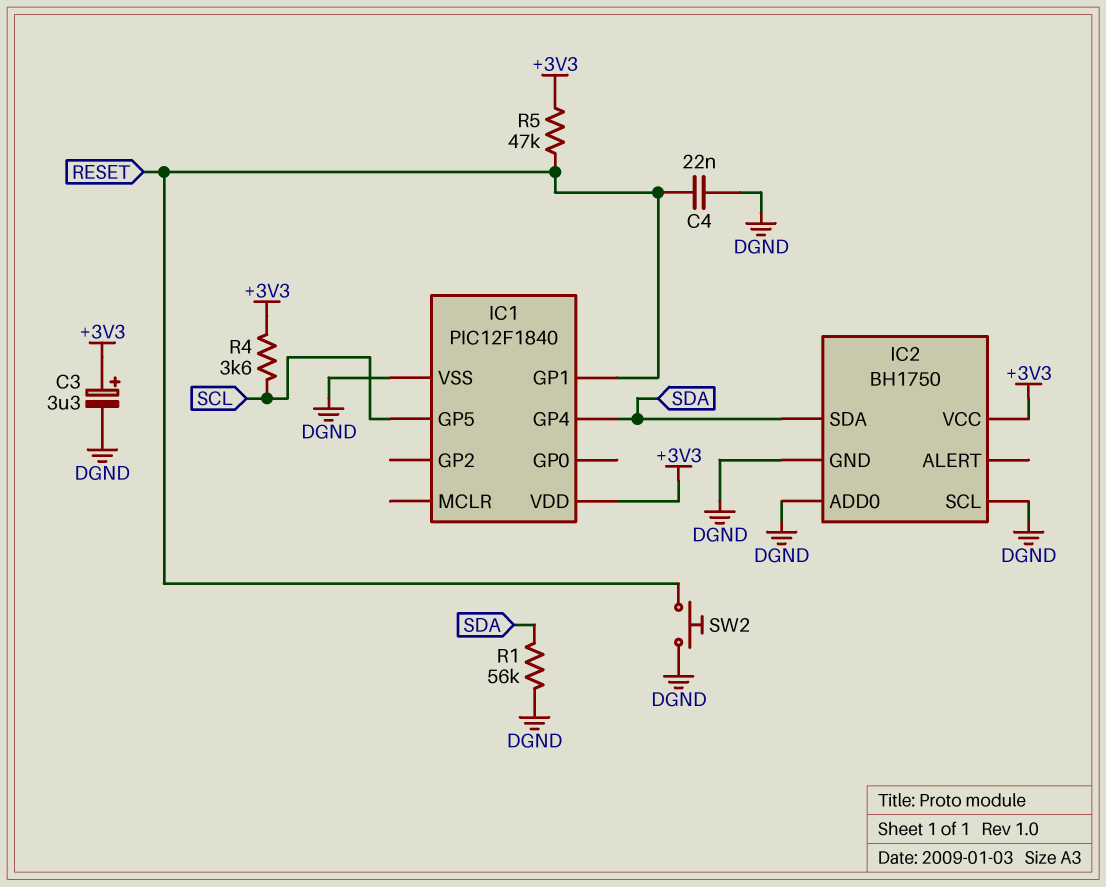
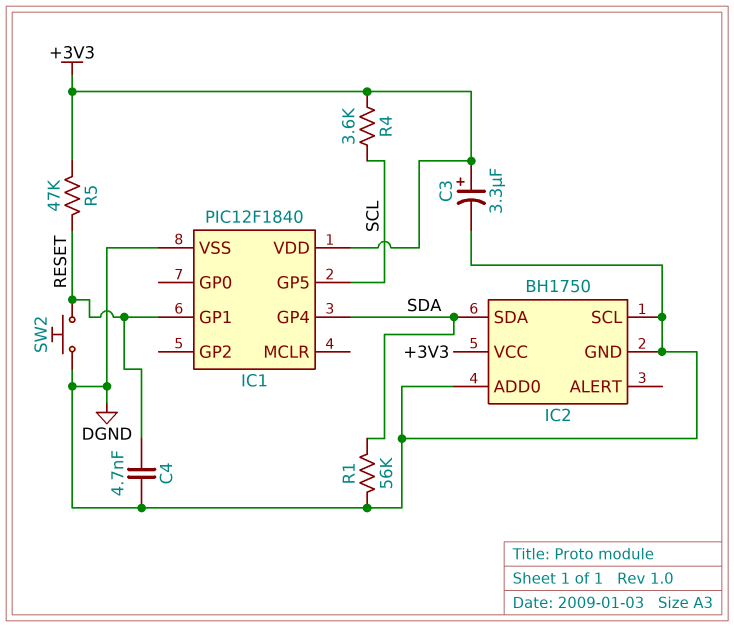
C4: 22nF (DGND, RESET) -> 4.7nF (DGND, RESET)

